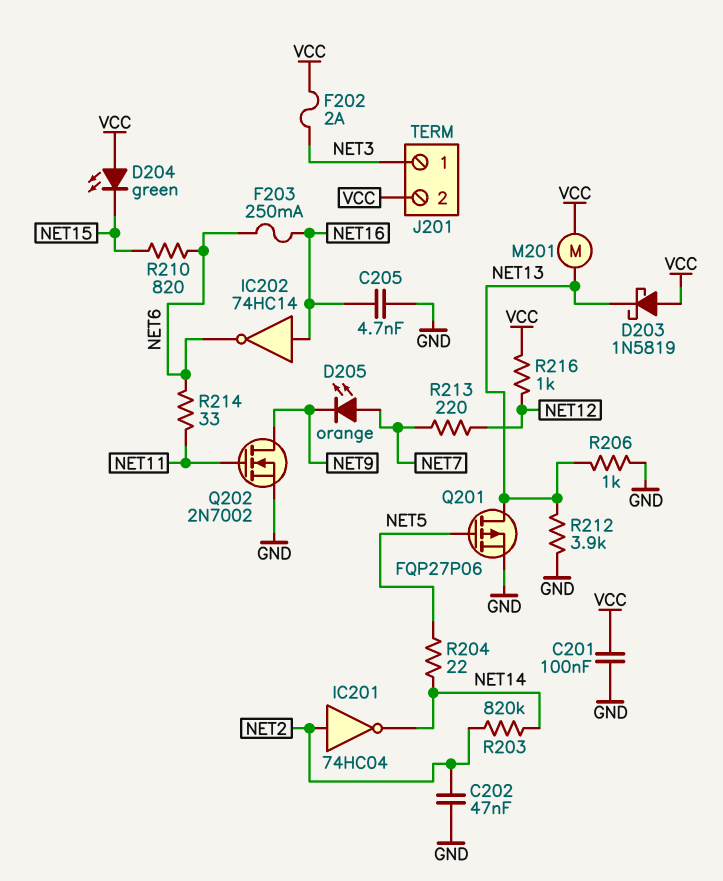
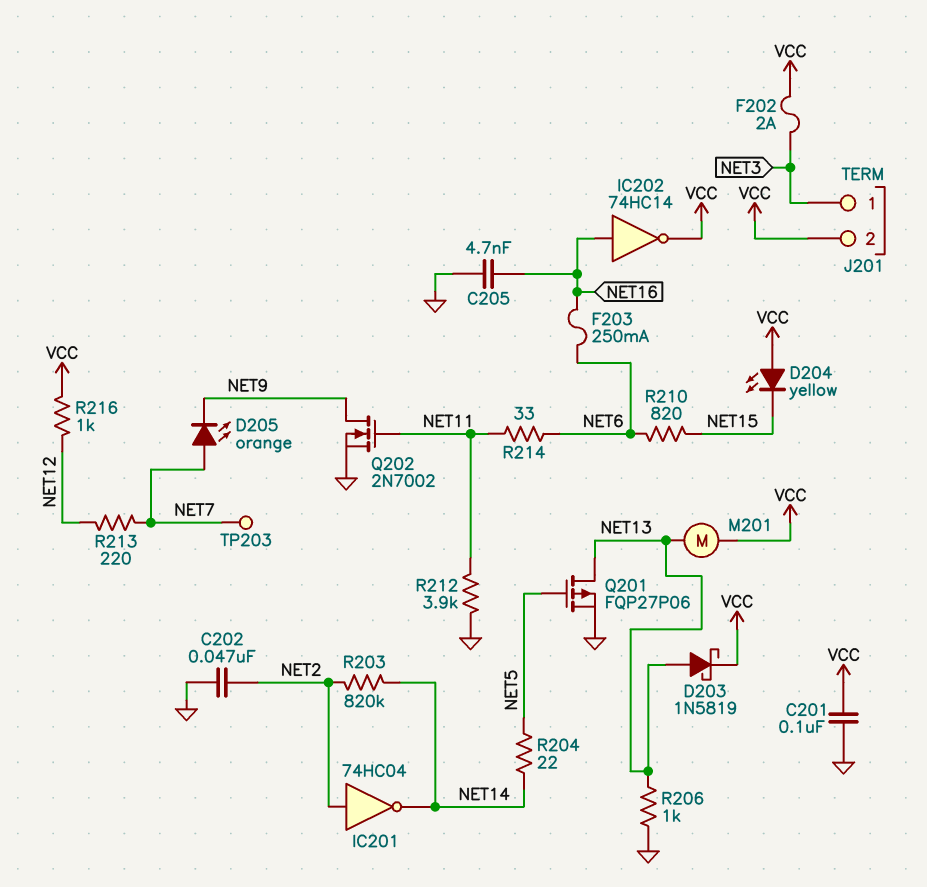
D203: schottky 1N5819 (A VCC, K NET13) -> schottky 1N5819 (A NET13, K VCC)
D204: LED green (A VCC, K NET15) -> LED yellow (A VCC, K NET15)
IC202: NOT 74HC14 (in NET16, out NET6) -> NOT 74HC14 (in NET16, out VCC)
R212: 3.9k (GND, NET13) -> 3.9k (GND, NET11)
TP203: none -> test point (NET7)

